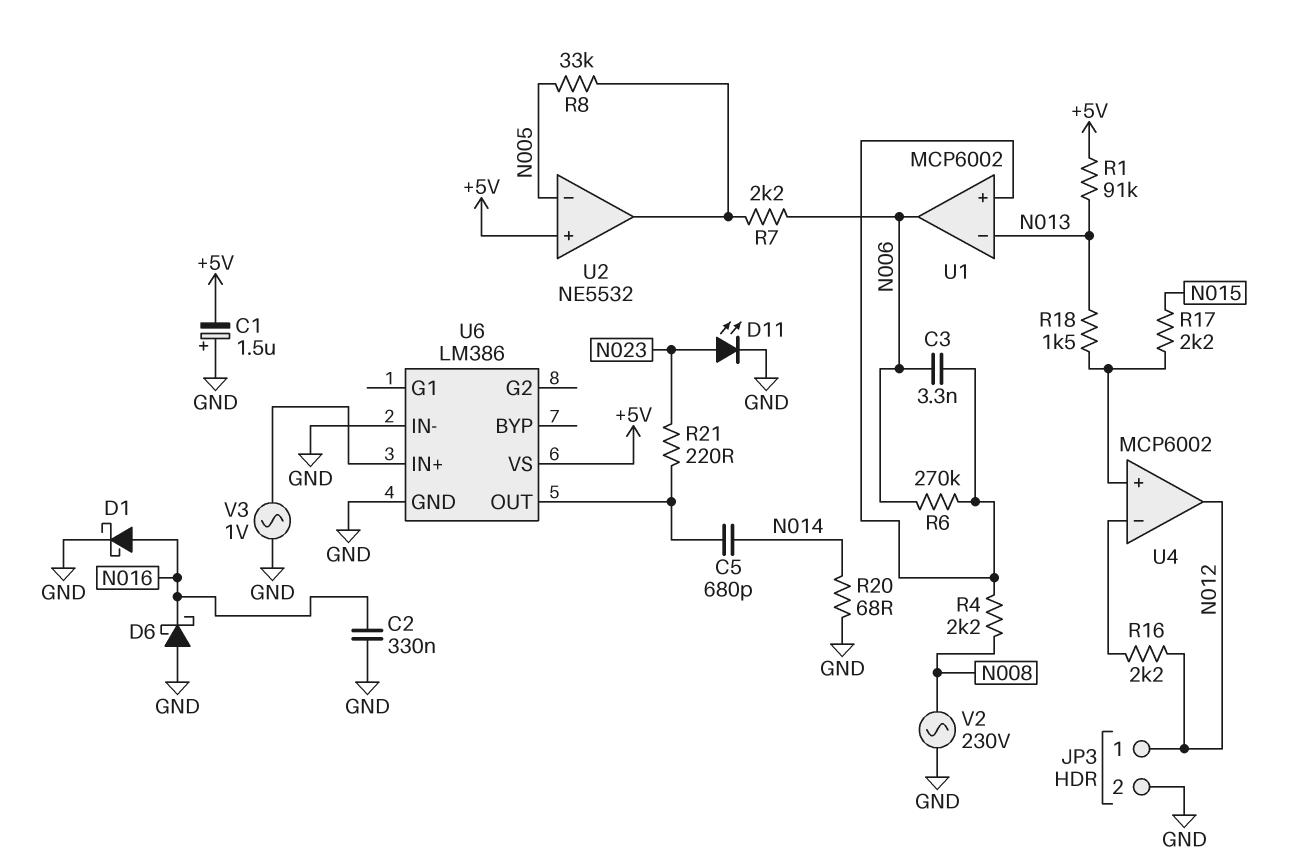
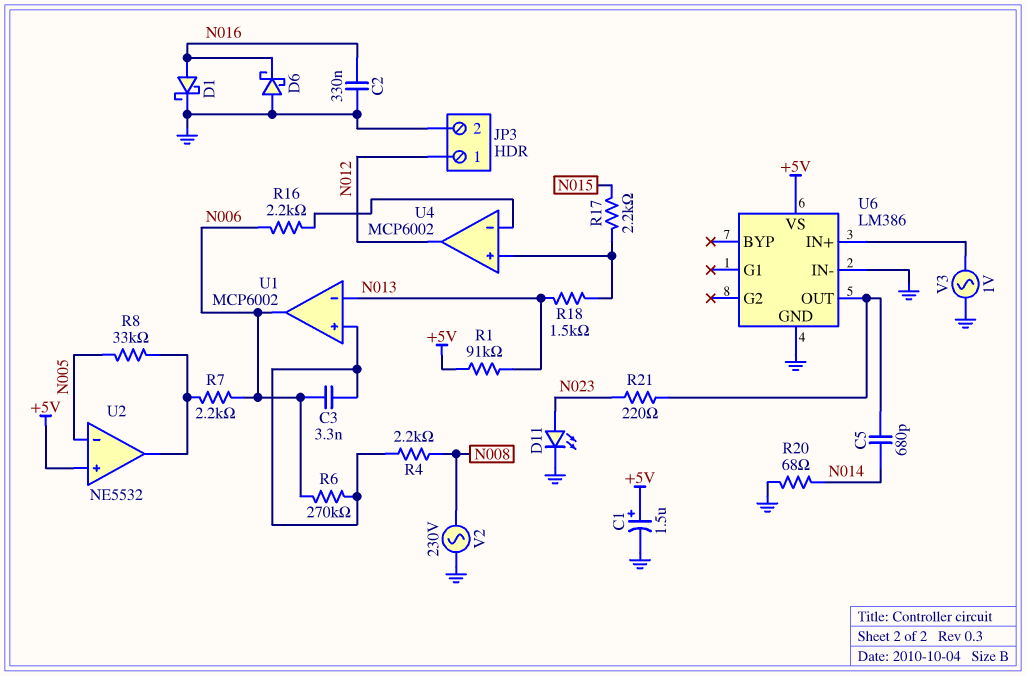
C1: 1.5uF (plus GND, minus +5V) -> 1.5uF (plus +5V, minus GND)
R16: 2.2k (N012, U4/in-) -> 2.2k (N006, U4/in-)

